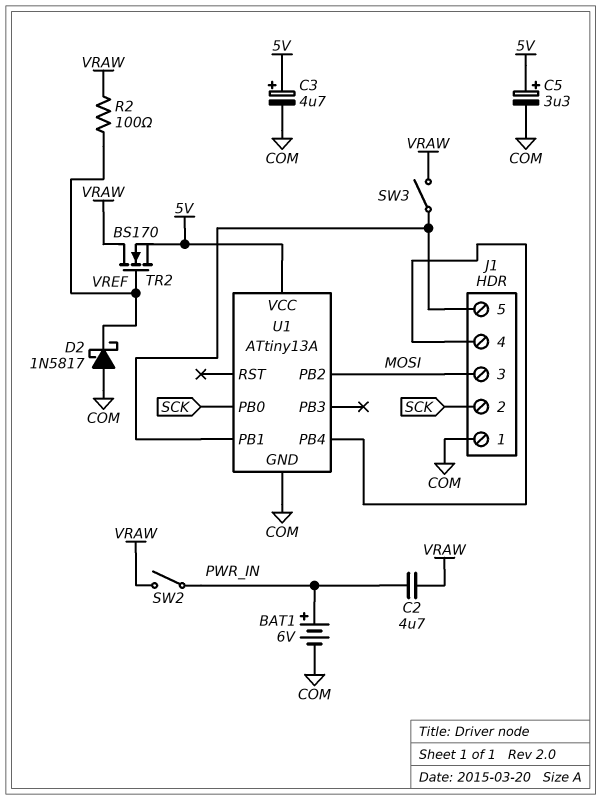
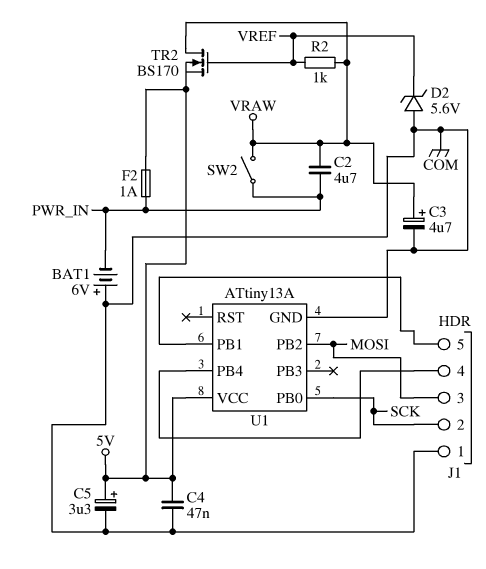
BAT1: 6V (plus PWR_IN, minus COM) -> 6V (plus COM, minus PWR_IN)
C3: 4.7uF (plus 5V, minus COM) -> 4.7uF (plus VRAW, minus COM)
C4: none -> 47nF (5V, COM)
D2: schottky 1N5817 (A COM, K VREF) -> zener 5.6V (A COM, K VREF)
F2: none -> 1A (5V, PWR_IN)
R2: 100 (VRAW, VREF) -> 1k (VRAW, VREF)
SW3: switch (J1/5, VRAW) -> none

